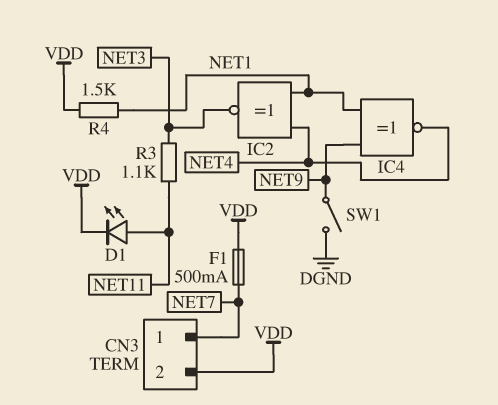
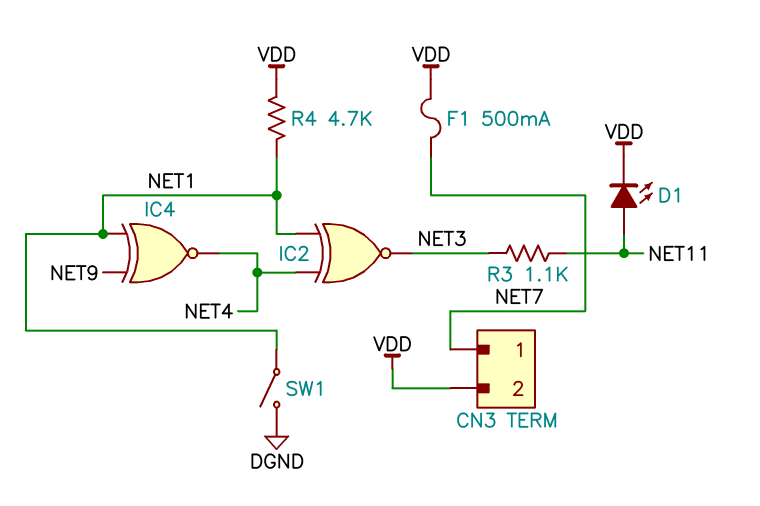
R4: 1.5k (NET1, VDD) -> 4.7k (NET1, VDD)
SW1: switch (DGND, NET9) -> switch (DGND, NET1)

